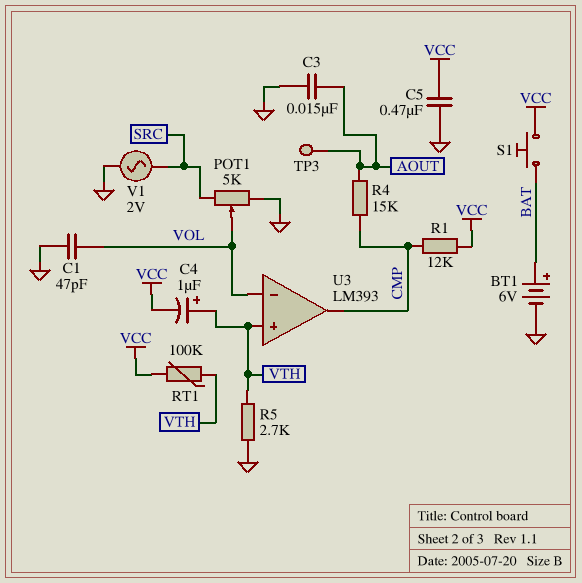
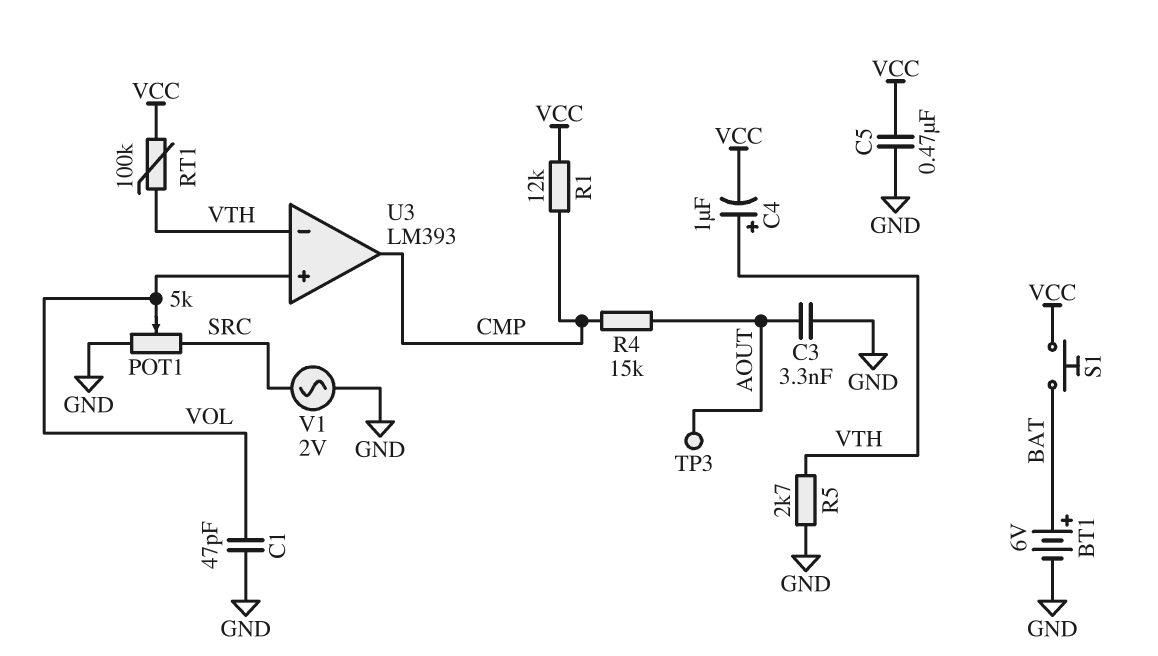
C3: 15nF (AOUT, GND) -> 3.3nF (AOUT, GND)
U3 pin in+: VTH -> VOL
U3 pin in-: VOL -> VTH

